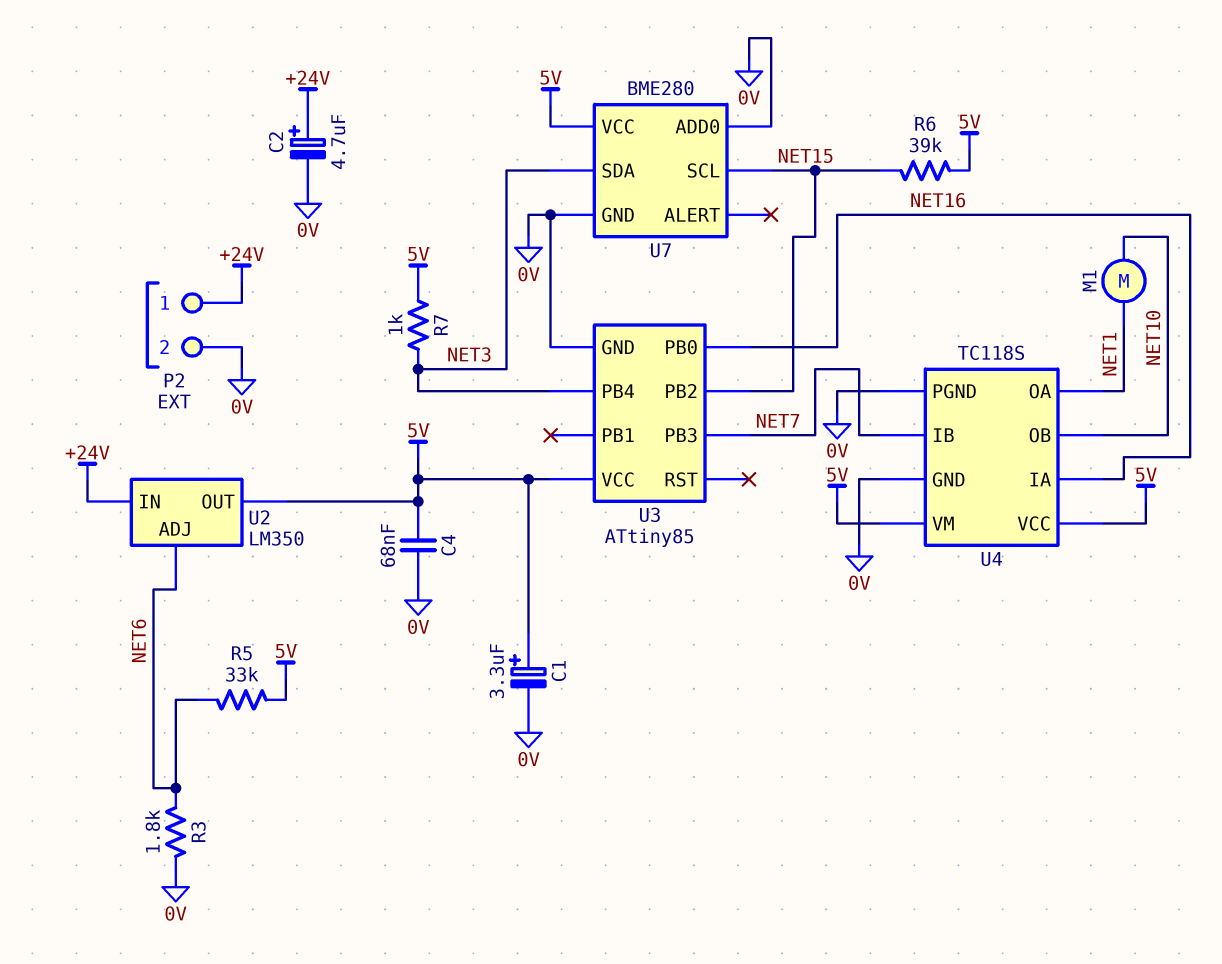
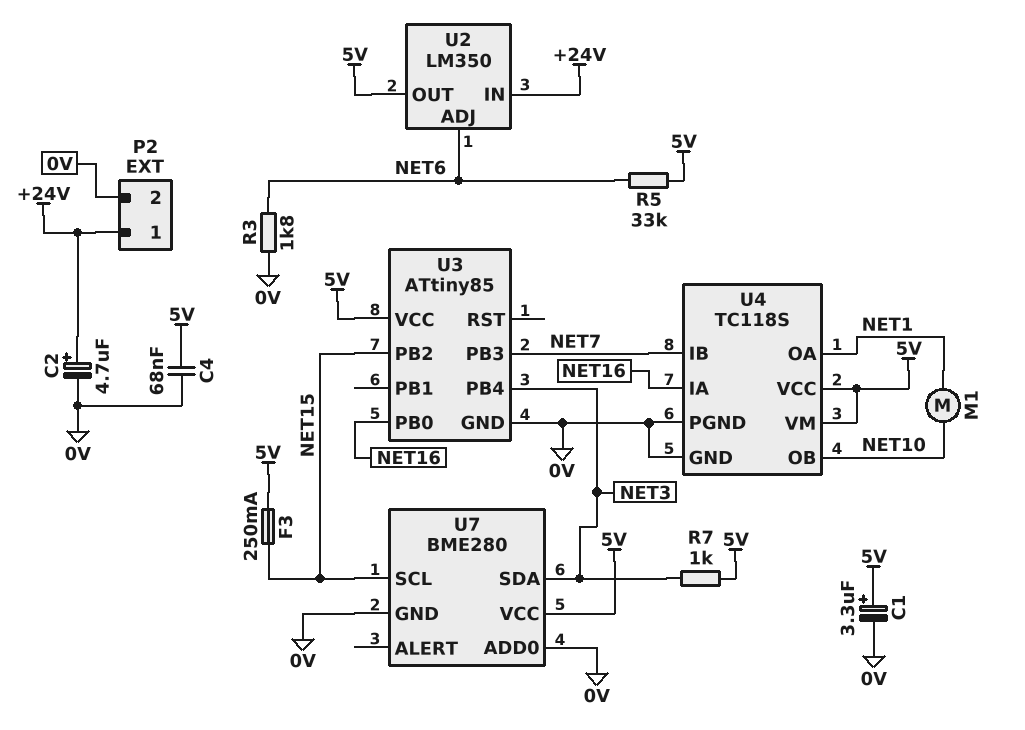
F3: none -> 250mA (5V, NET15)
R6: 39k (5V, NET15) -> none

